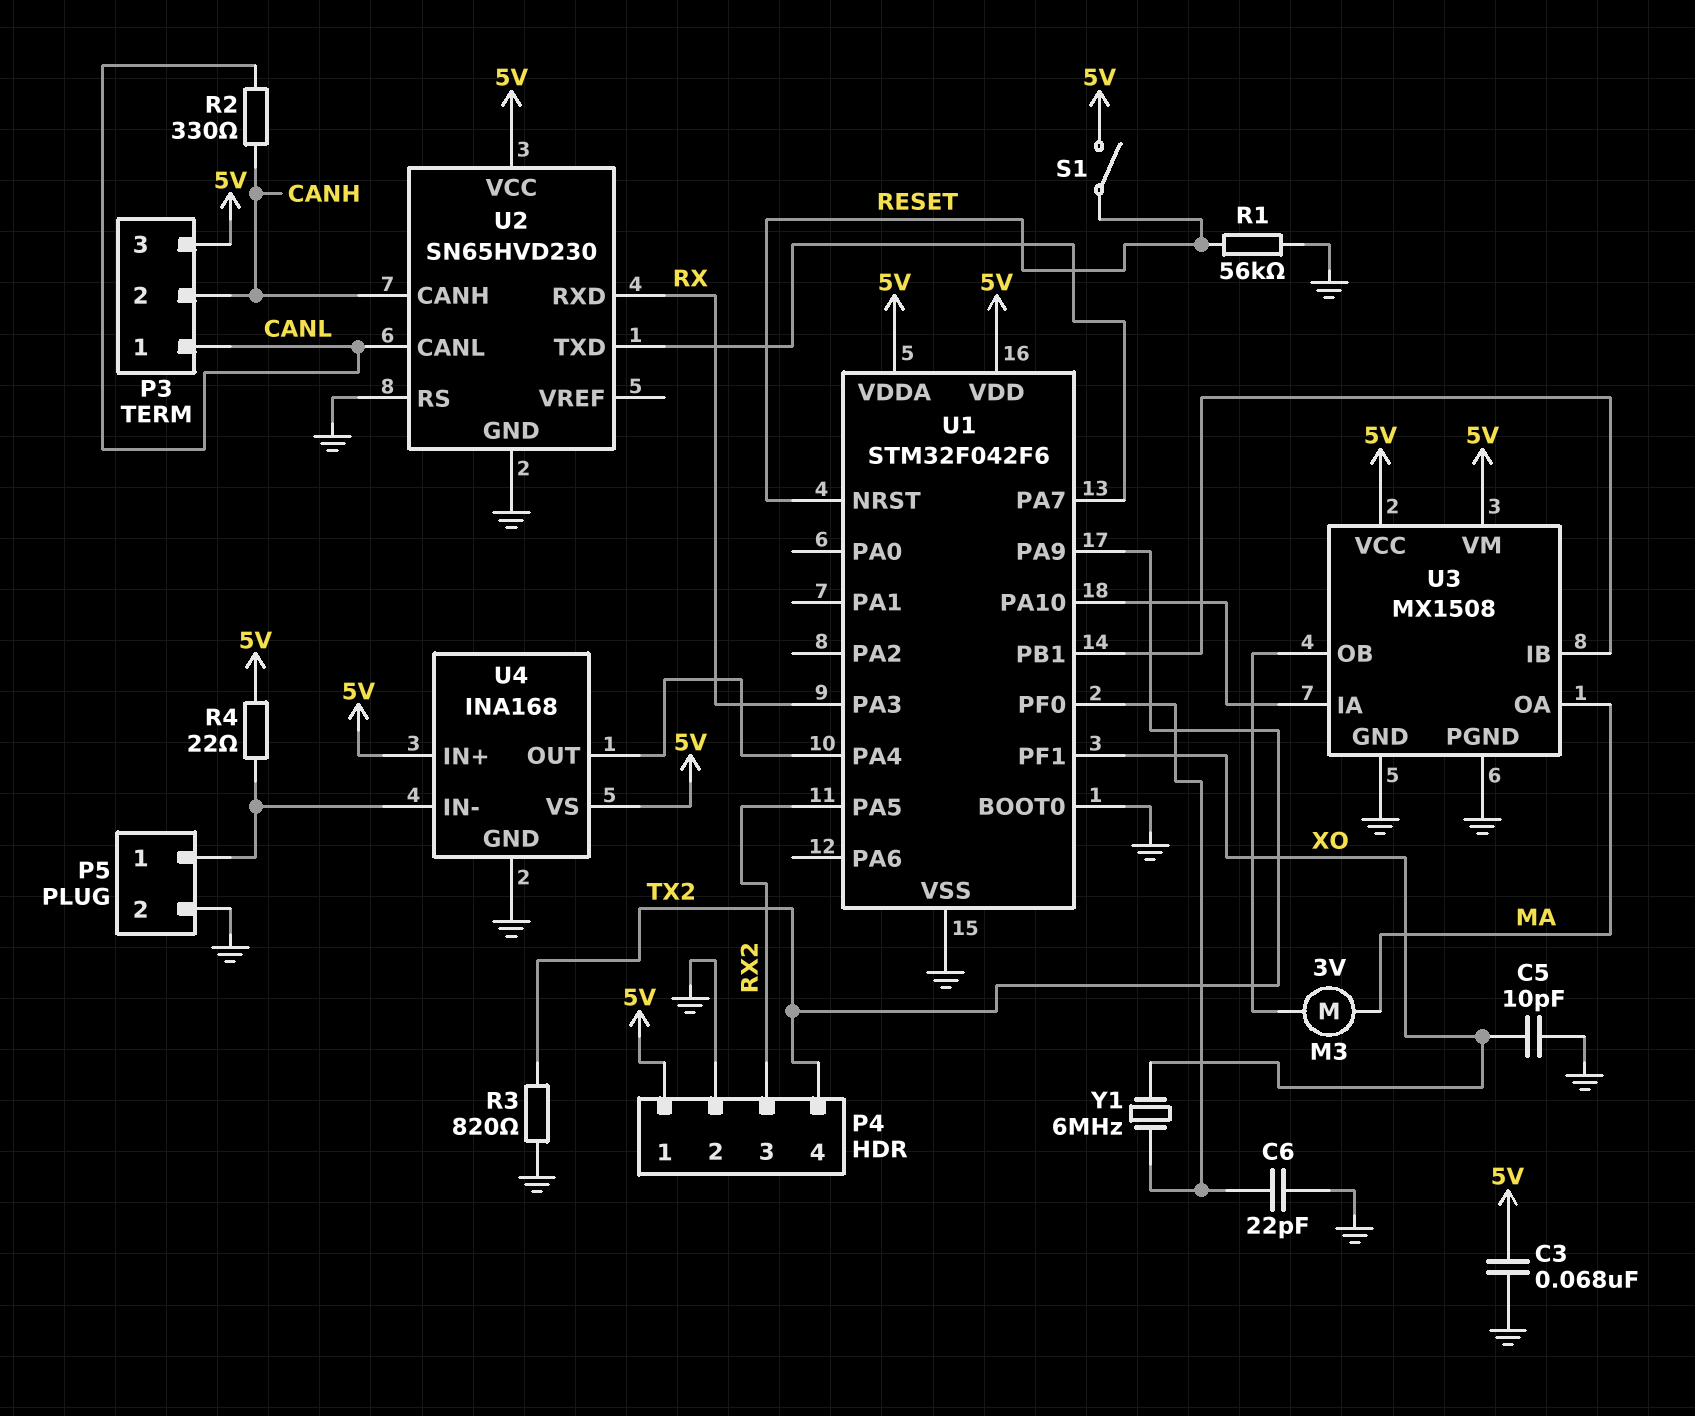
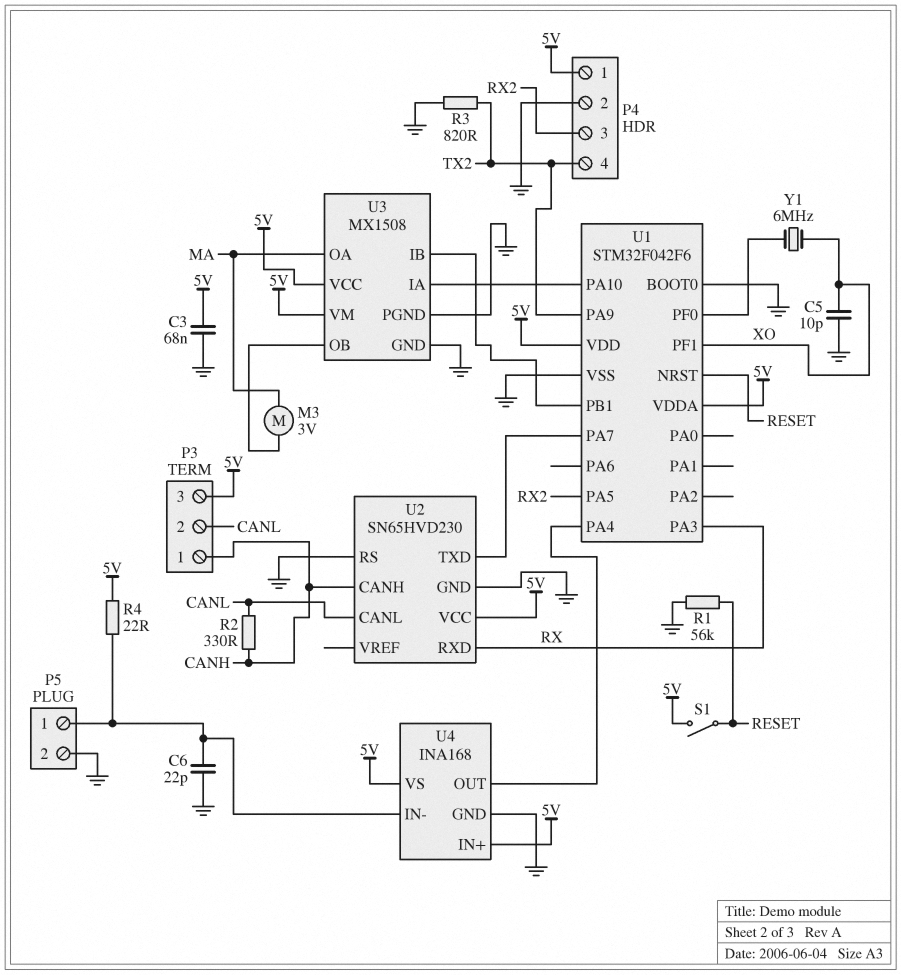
C6: 22pF (GND, U1/PF0) -> 22pF (GND, P5/1)
P3 pin 1: CANL -> CANH
P3 pin 2: CANH -> CANL

